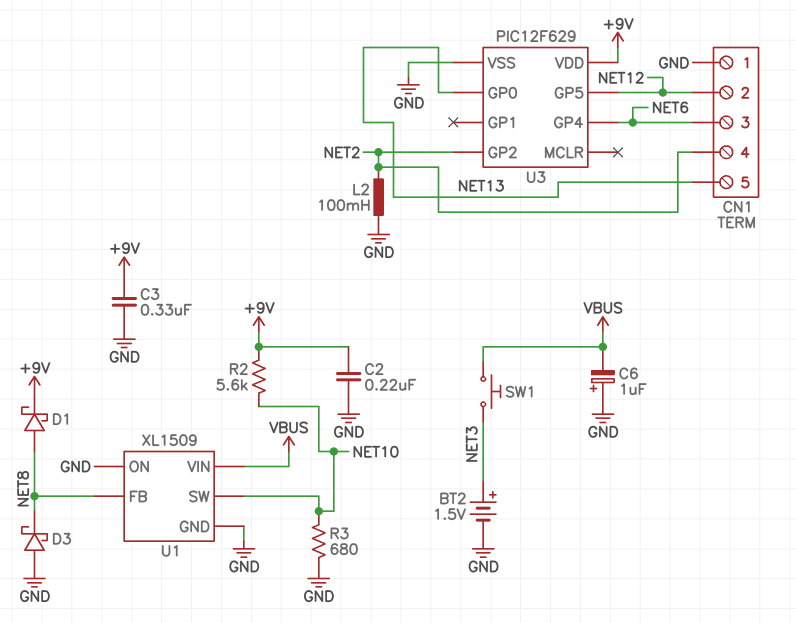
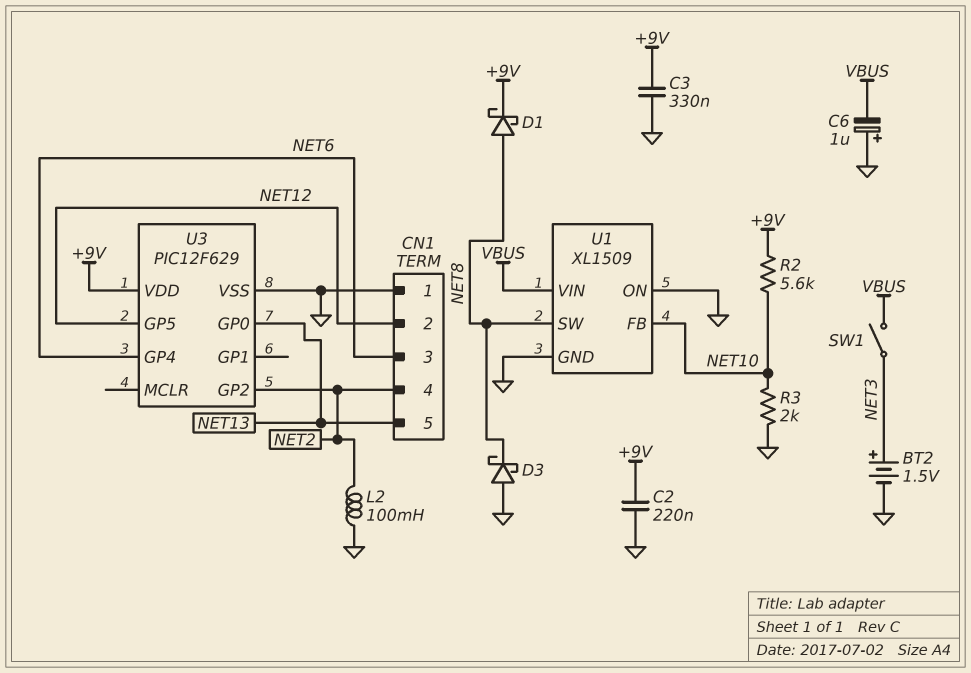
R3: 680 (GND, NET10) -> 2k (GND, NET10)
SW1: button (NET3, VBUS) -> switch (NET3, VBUS)
U1 pin FB: NET8 -> NET10
U1 pin SW: NET10 -> NET8

